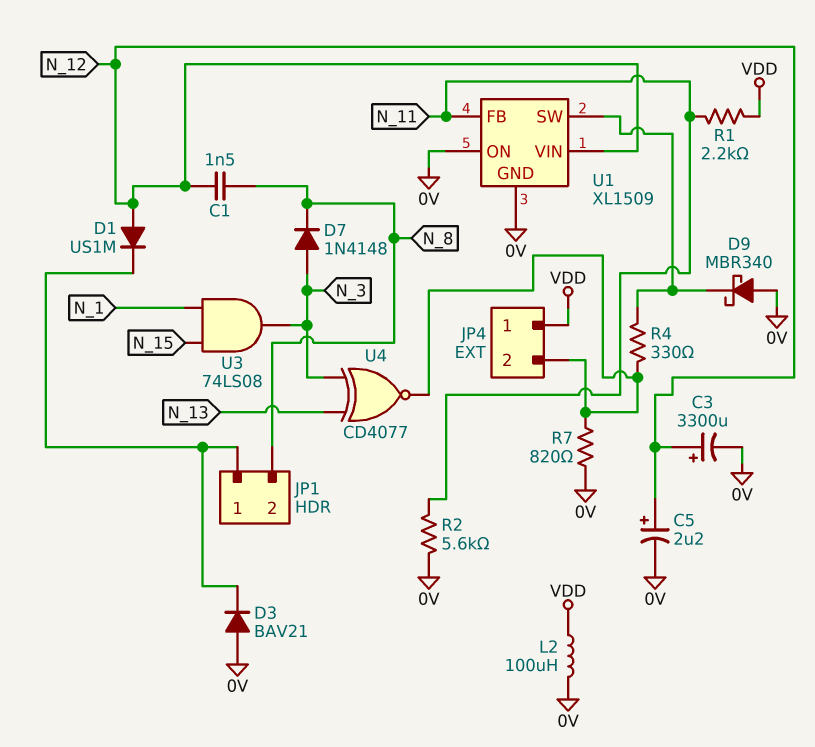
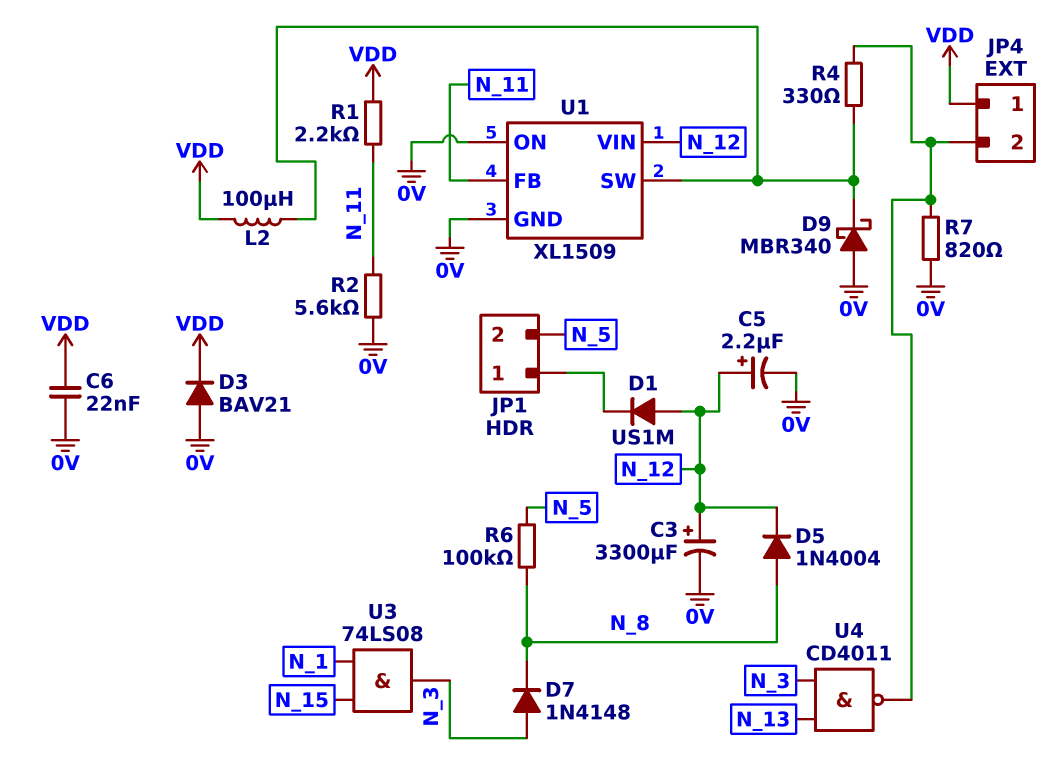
C1: 1.5nF (N_8, N_12) -> none
C6: none -> 22nF (0V, VDD)
D3: diode BAV21 (A 0V, K JP1/1) -> diode BAV21 (A 0V, K VDD)
D5: none -> diode 1N4004 (A N_8, K N_12)
JP1 pin 2: N_8 -> N_5
L2: 100uH (0V, VDD) -> 100uH (U1/SW, VDD)
R6: none -> 100k (N_5, N_8)
U4: XNOR CD4077 (in N_3, in N_13, out JP4/2) -> NAND CD4011 (in N_3, in N_13, out JP4/2)

